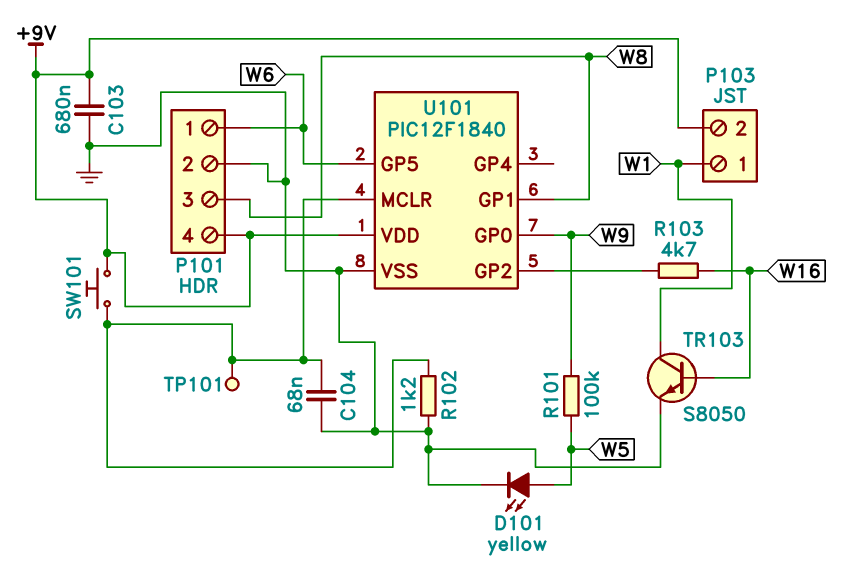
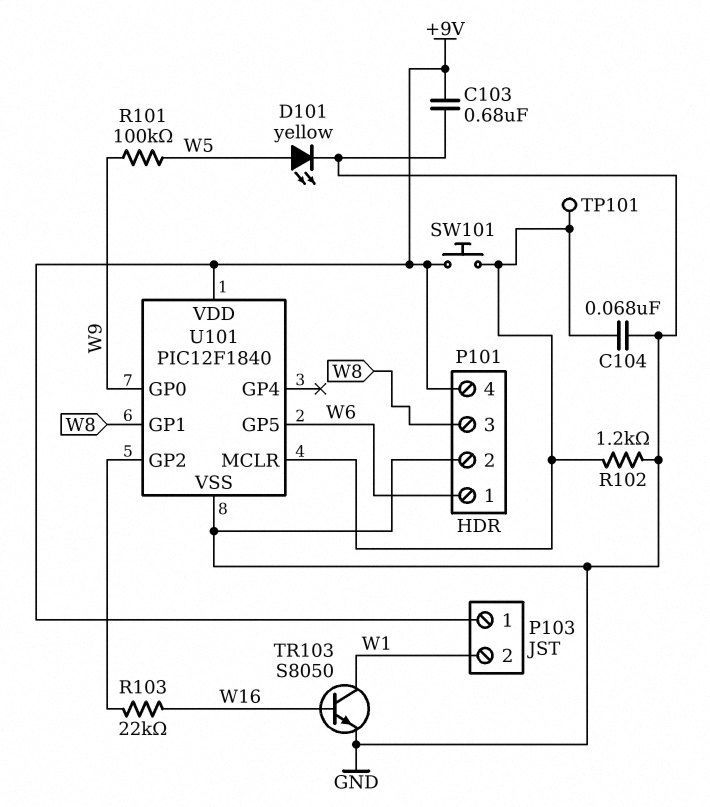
P103 pin 1: W1 -> +9V
P103 pin 2: +9V -> W1
R103: 4.7k (U101/GP2, W16) -> 22k (U101/GP2, W16)

